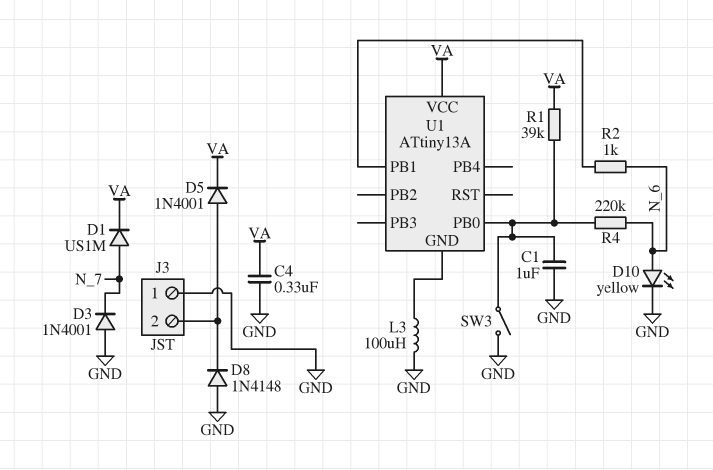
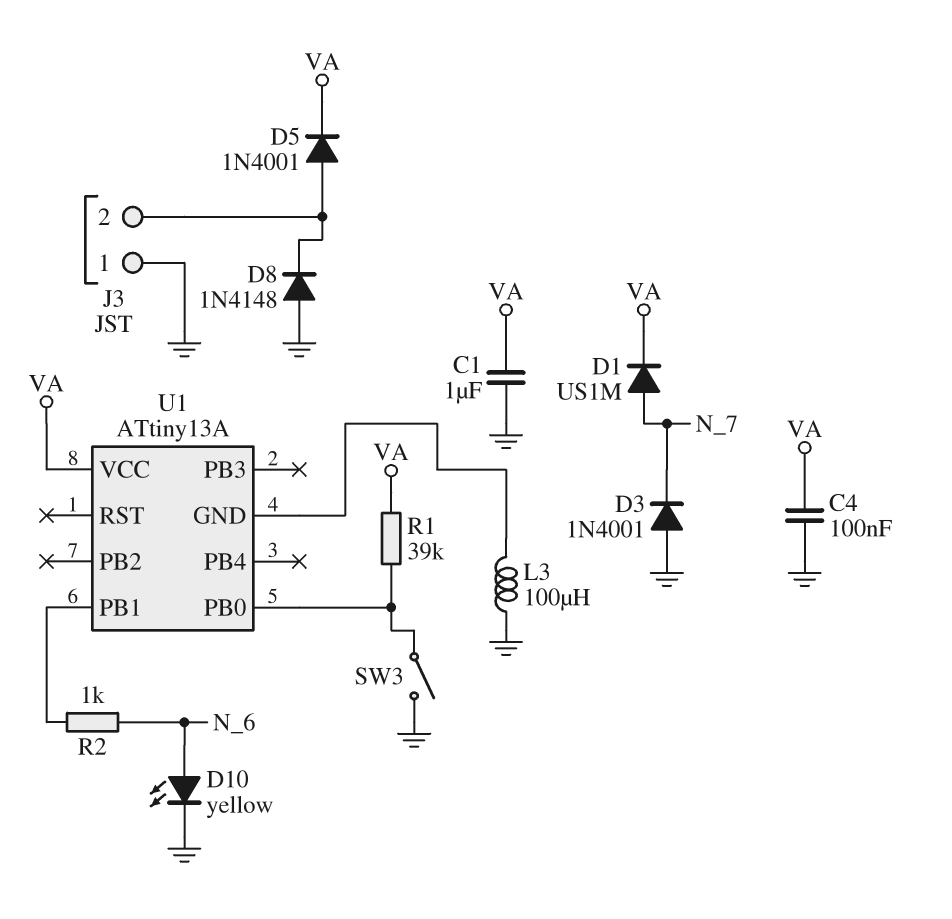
C1: 1uF (GND, U1/PB0) -> 1uF (GND, VA)
C4: 330nF (GND, VA) -> 100nF (GND, VA)
R4: 220k (N_6, U1/PB0) -> none

